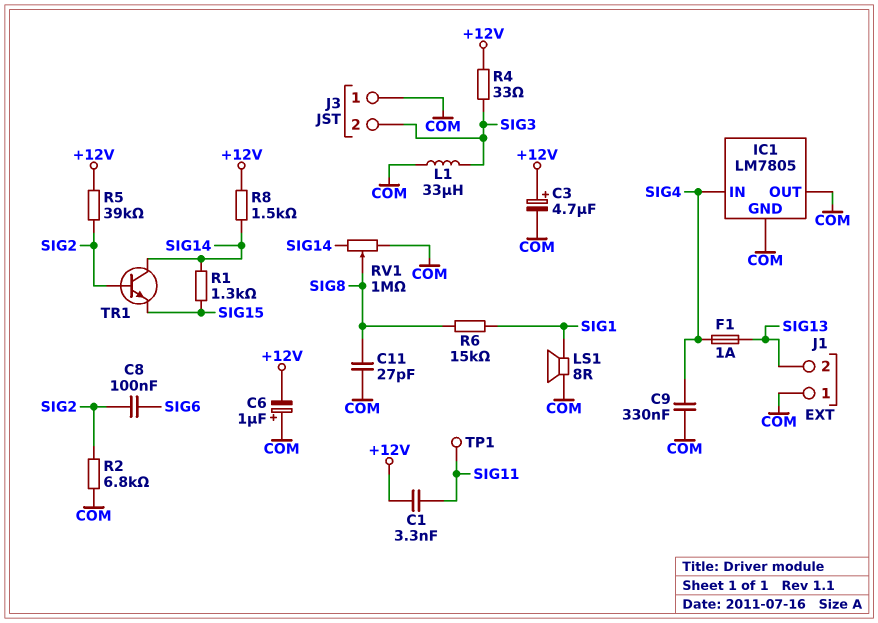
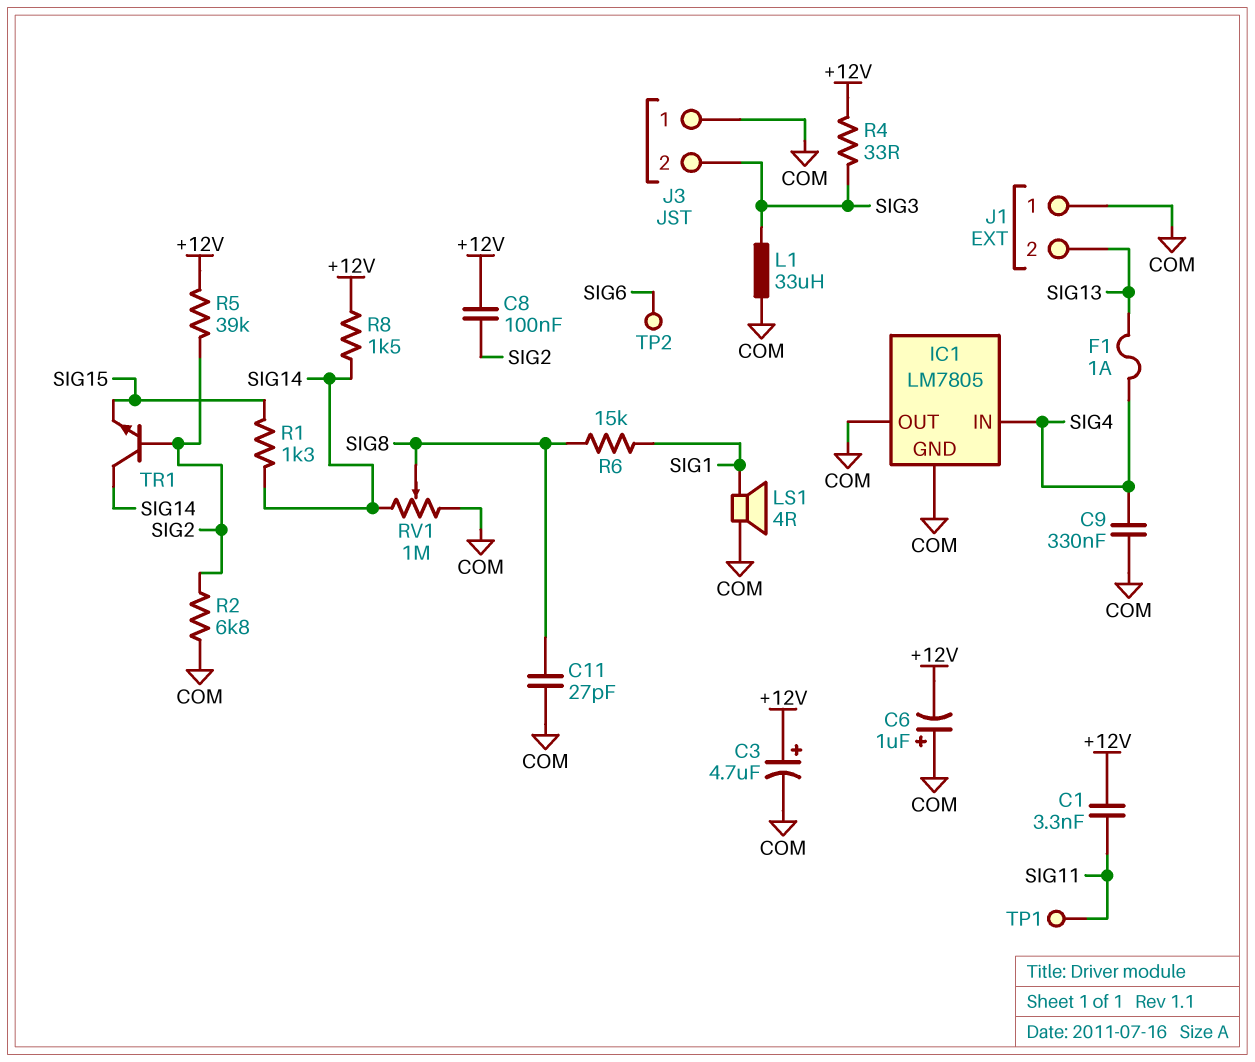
C8: 100nF (SIG2, SIG6) -> 100nF (+12V, SIG2)
LS1: speaker 8R (COM, SIG1) -> speaker 4R (COM, SIG1)
TP2: none -> test point (SIG6)

